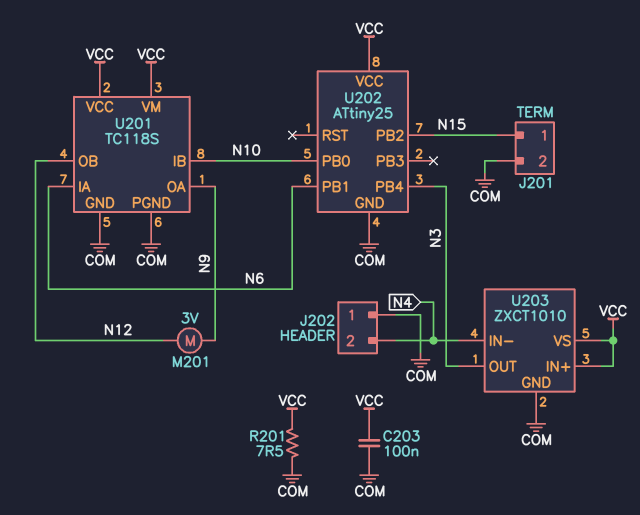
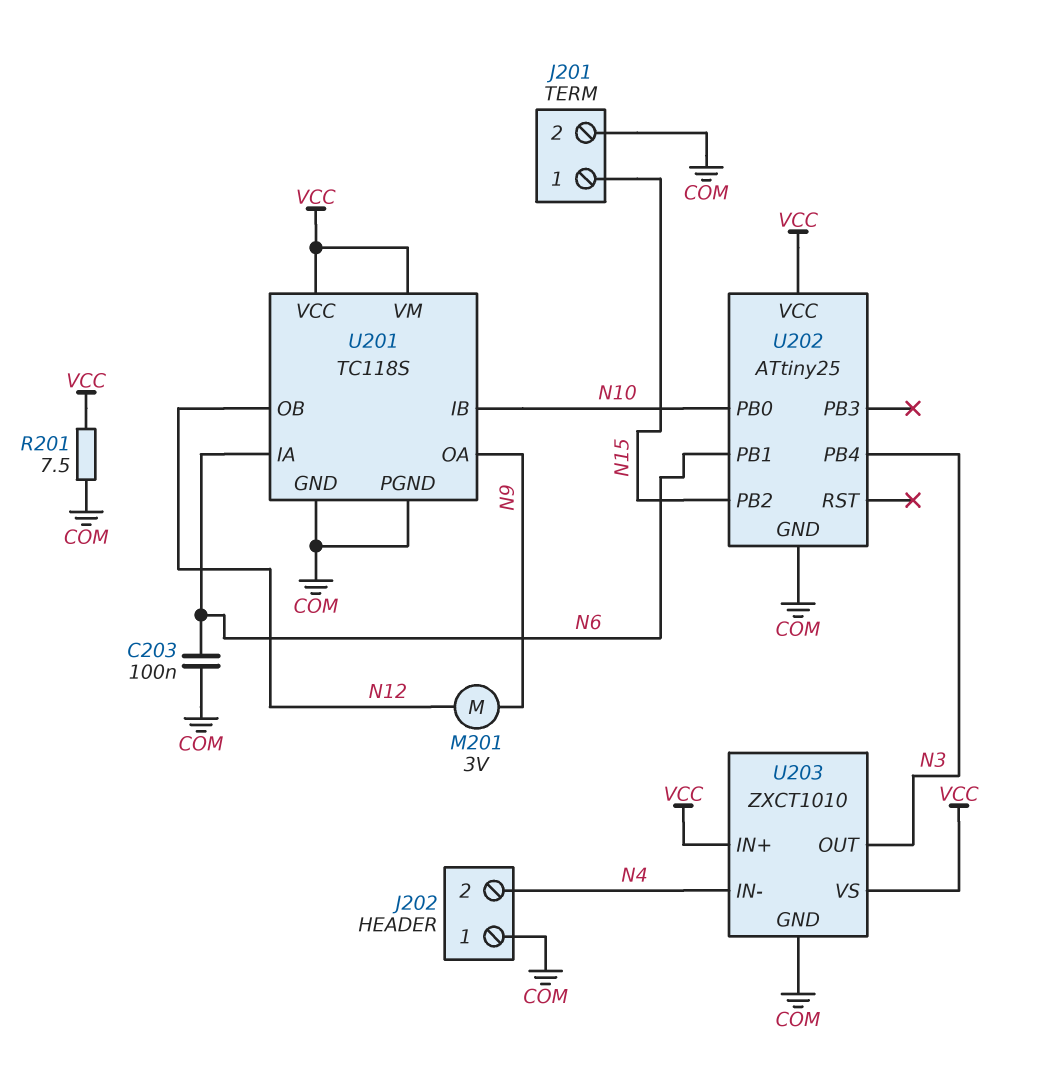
C203: 100nF (COM, VCC) -> 100nF (COM, N6)

